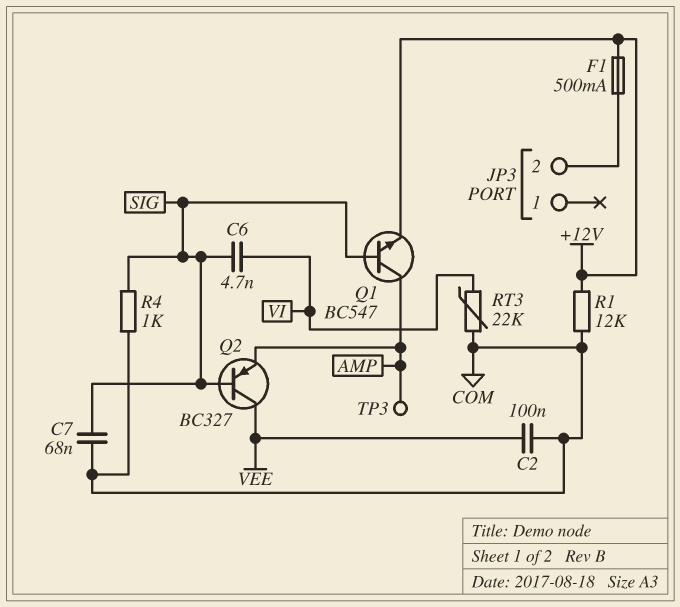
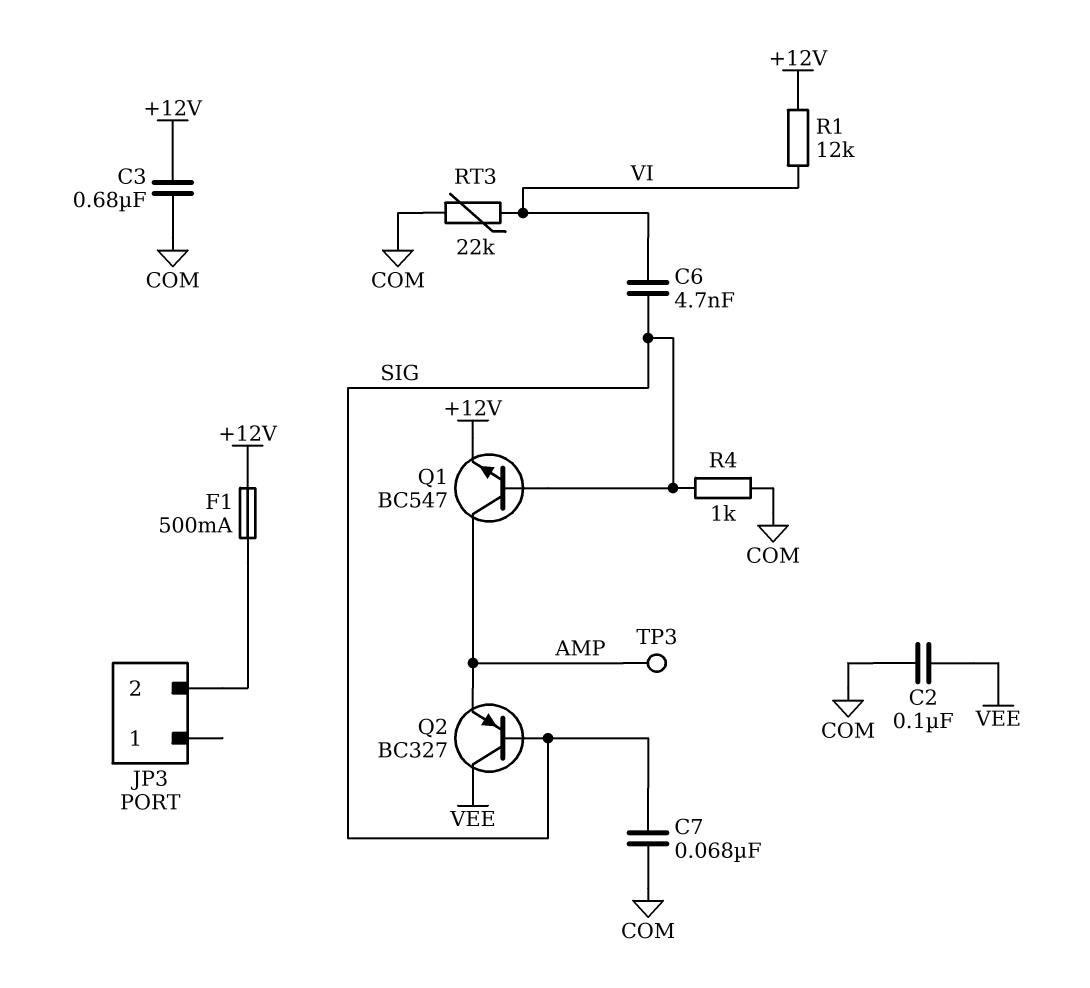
C3: none -> 680nF (+12V, COM)
R1: 12k (+12V, COM) -> 12k (+12V, VI)

